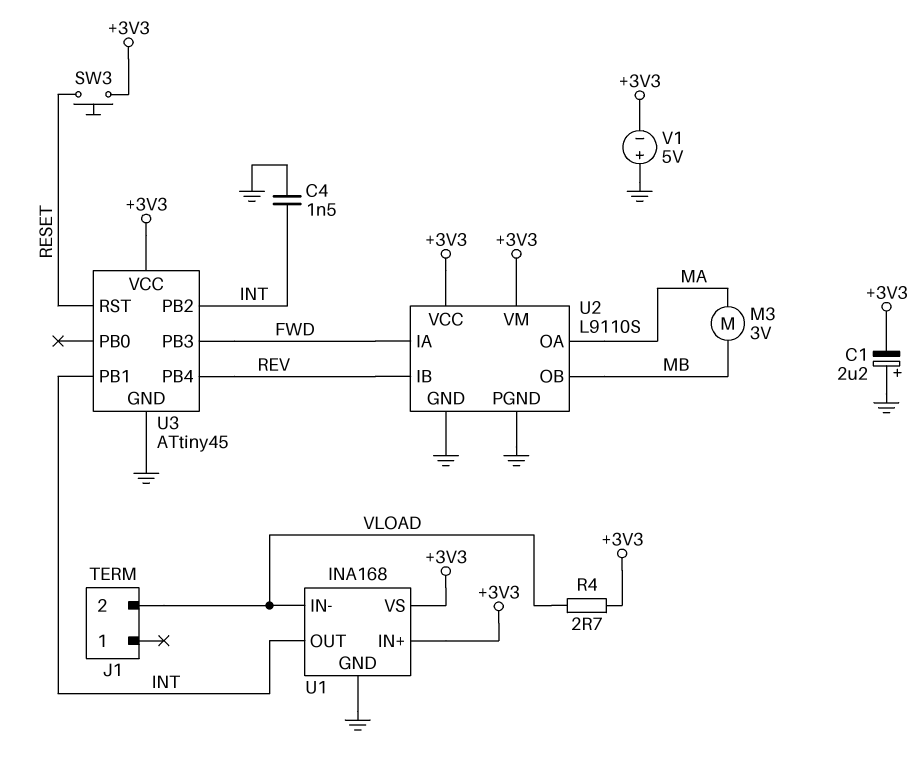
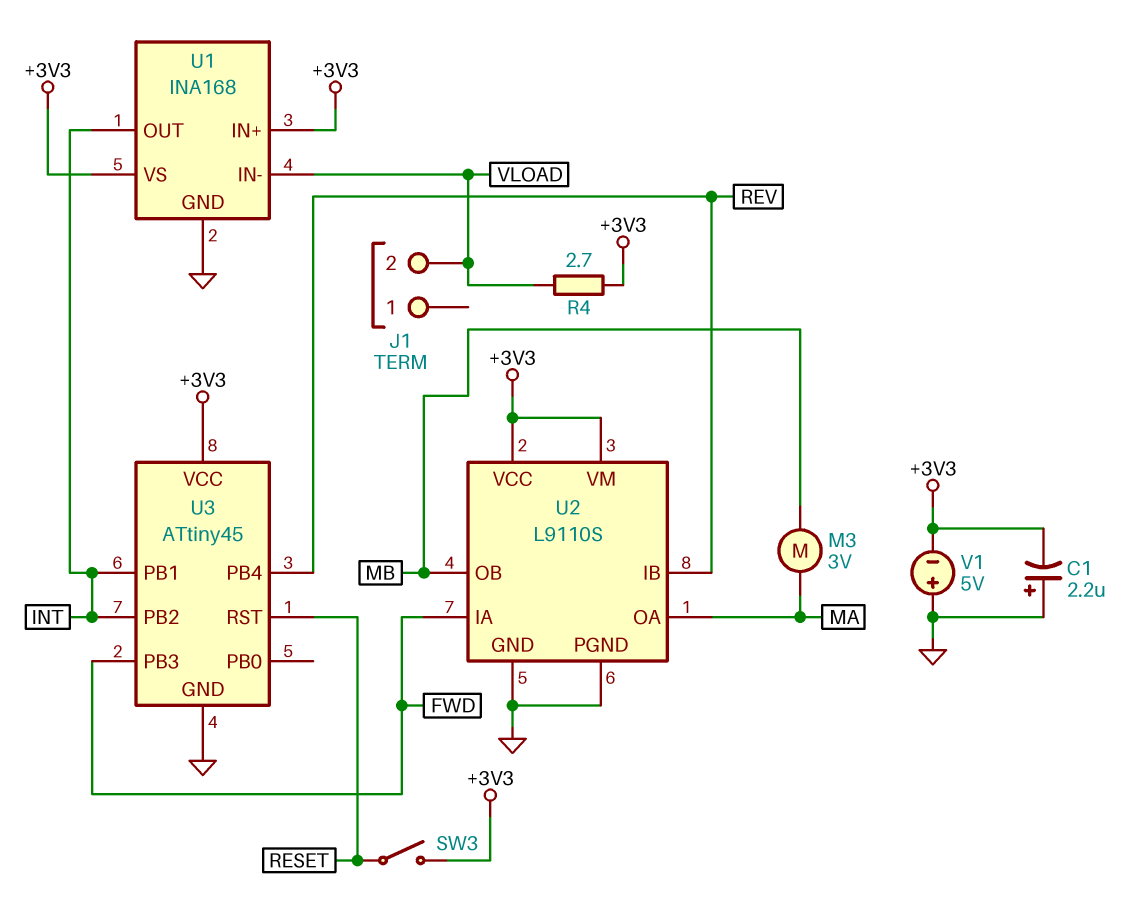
C4: 1.5nF (GND, INT) -> none
SW3: button (+3V3, RESET) -> switch (+3V3, RESET)

